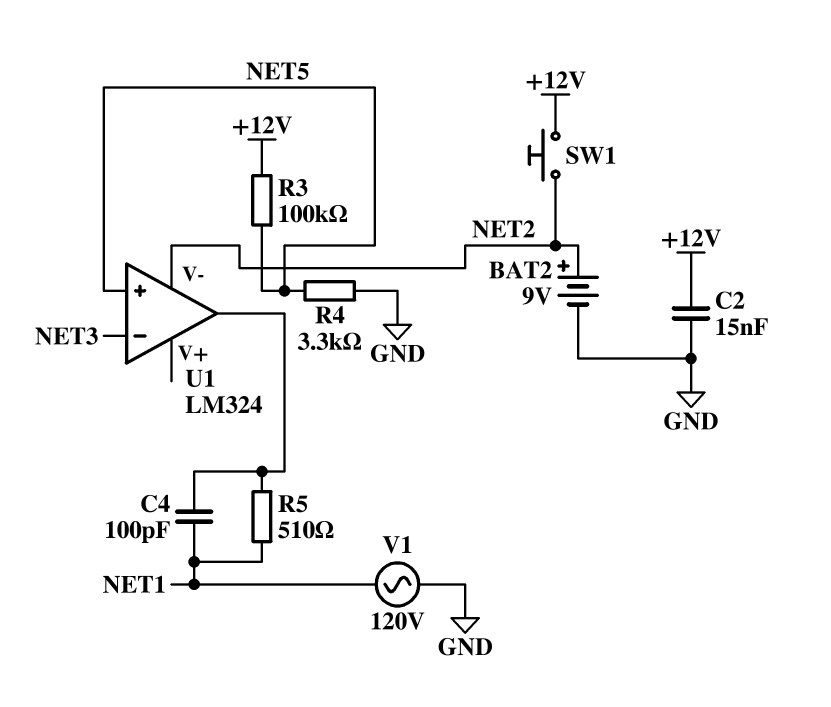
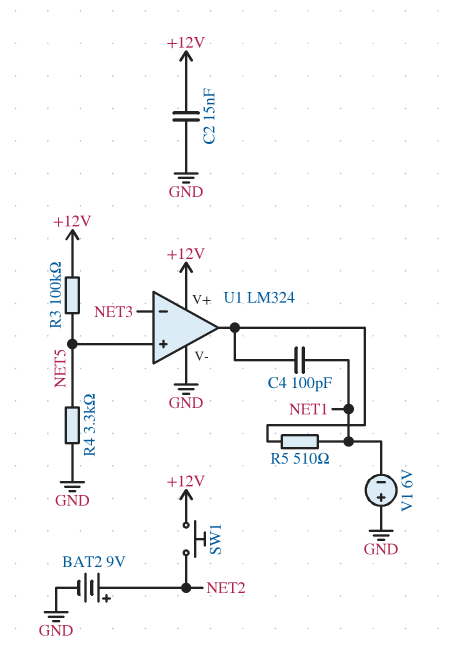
U1 pin V+: none -> +12V
U1 pin V-: NET2 -> GND
V1: AC 120V (GND, NET1) -> 6V (plus GND, minus NET1)

